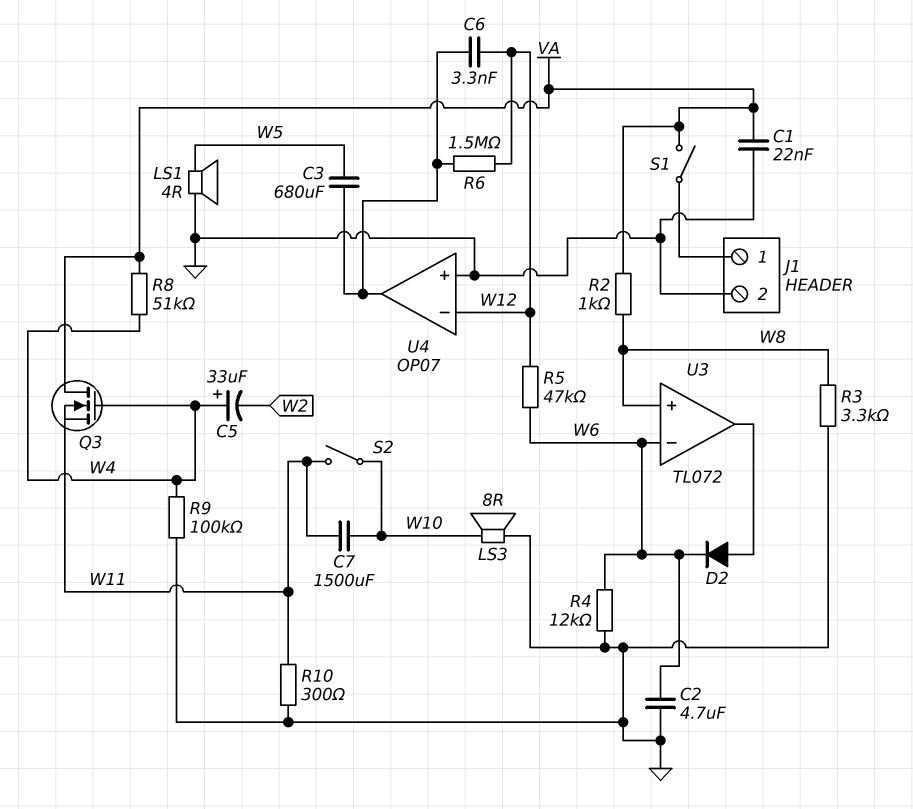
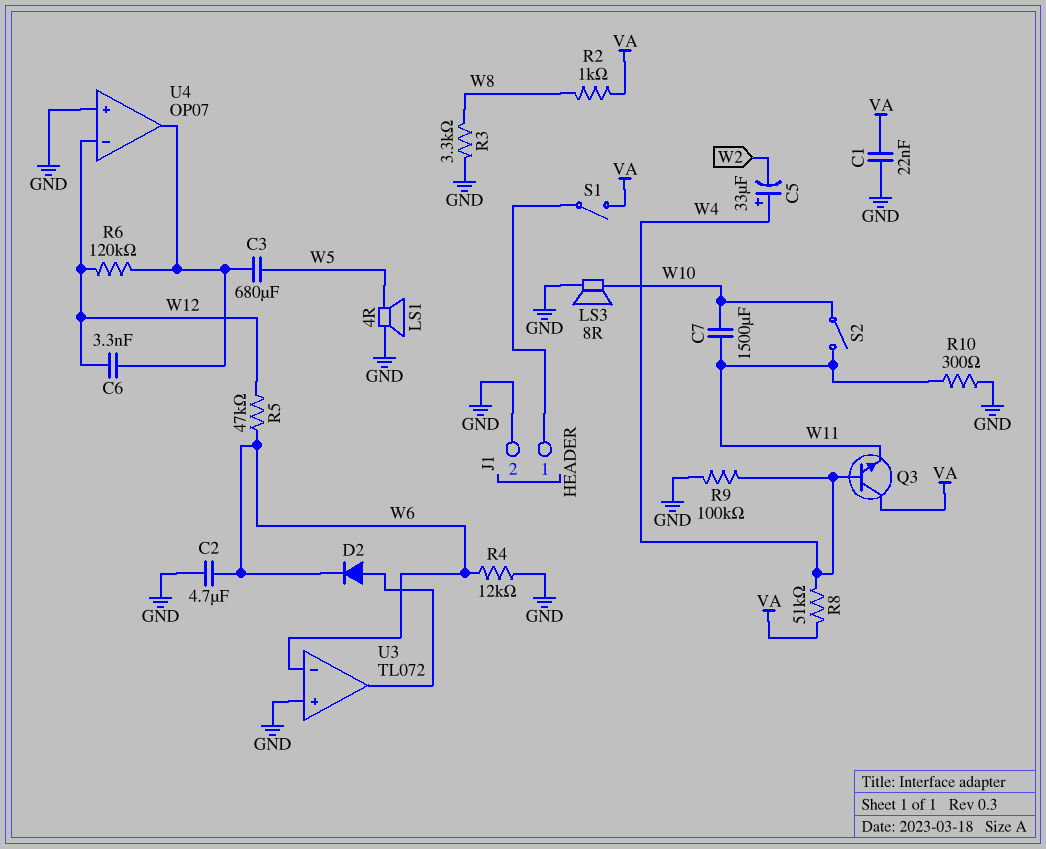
Q3: NMOS (G W4, D VA, S W11) -> NPN (B W4, C VA, E W11)
R6: 1.5M (U4/out, W12) -> 120k (U4/out, W12)
U3 pin in+: W8 -> GND

